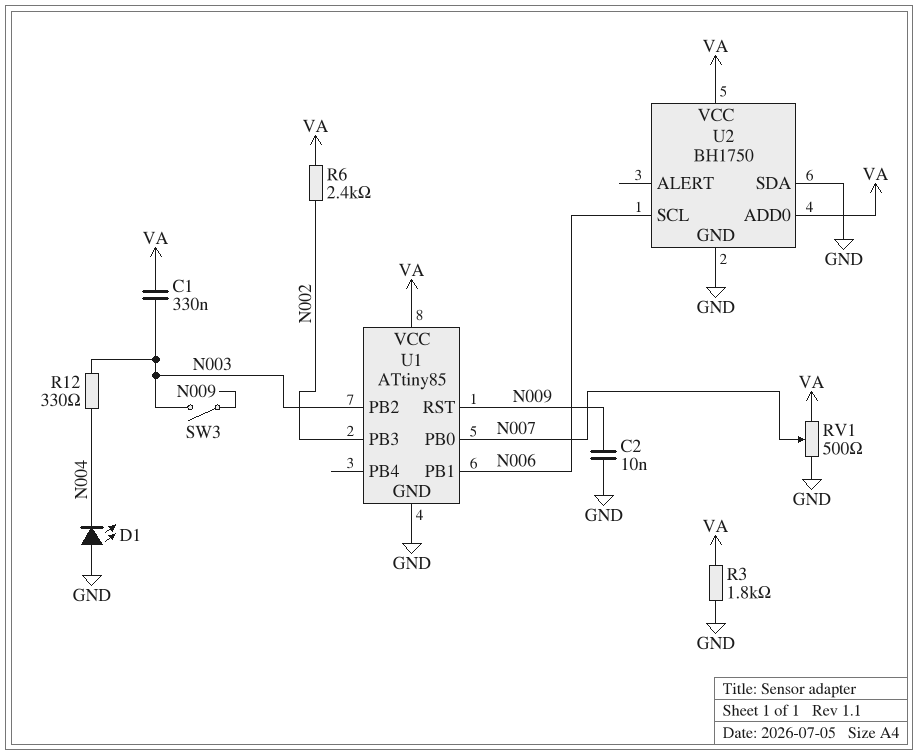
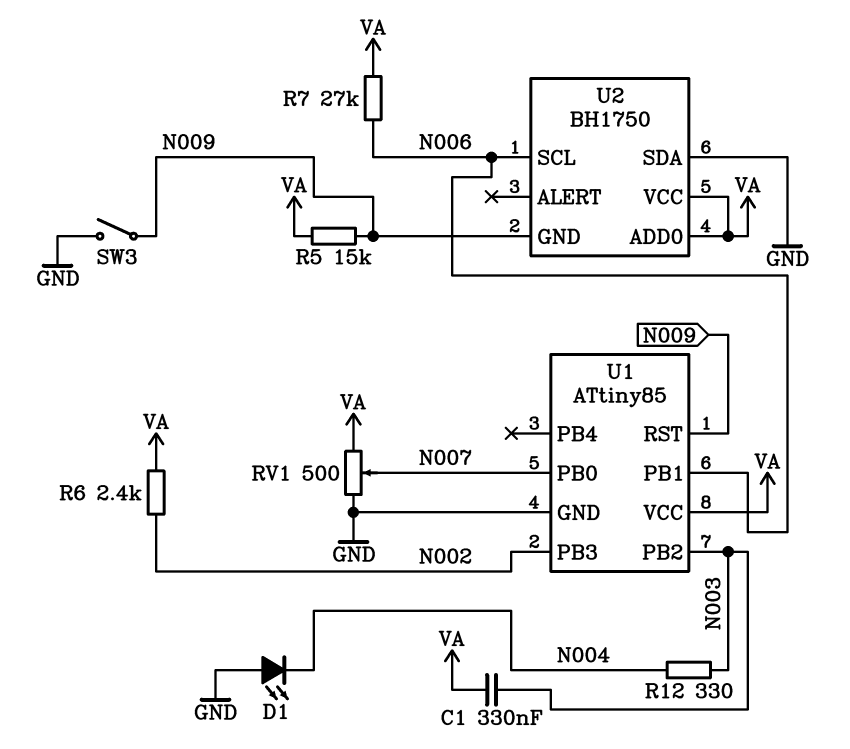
C2: 10nF (GND, N009) -> none
R3: 1.8k (GND, VA) -> none
R5: none -> 15k (N009, VA)
R7: none -> 27k (N006, VA)
SW3: switch (N003, N009) -> switch (GND, N009)
U2 pin GND: GND -> N009

